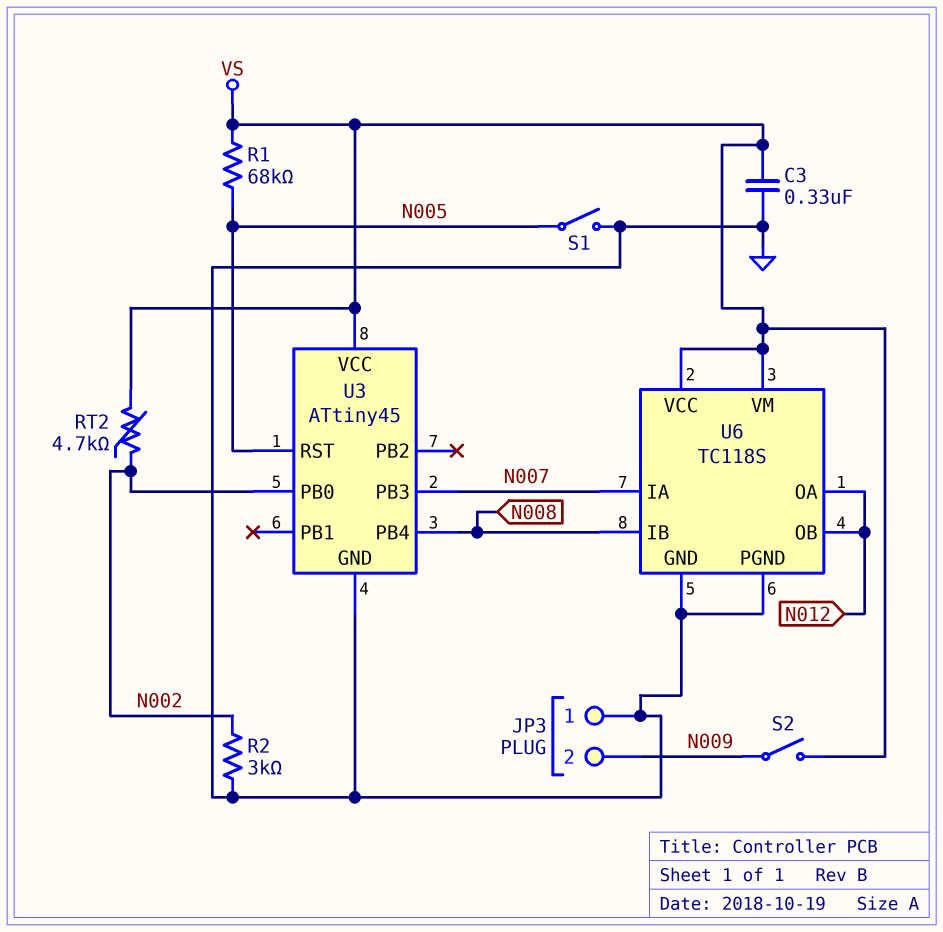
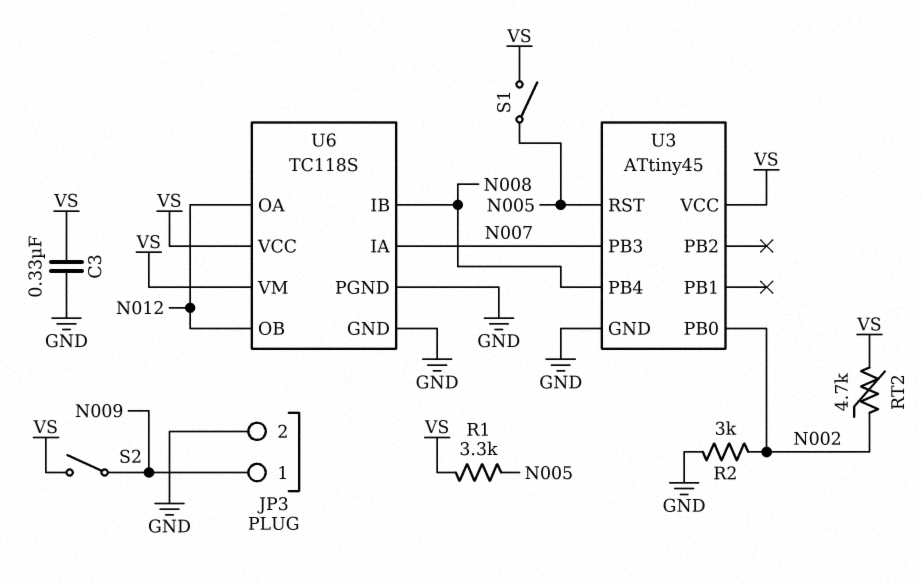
JP3 pin 1: GND -> N009
JP3 pin 2: N009 -> GND
R1: 68k (N005, VS) -> 3.3k (N005, VS)
S1: switch (GND, N005) -> switch (N005, VS)

